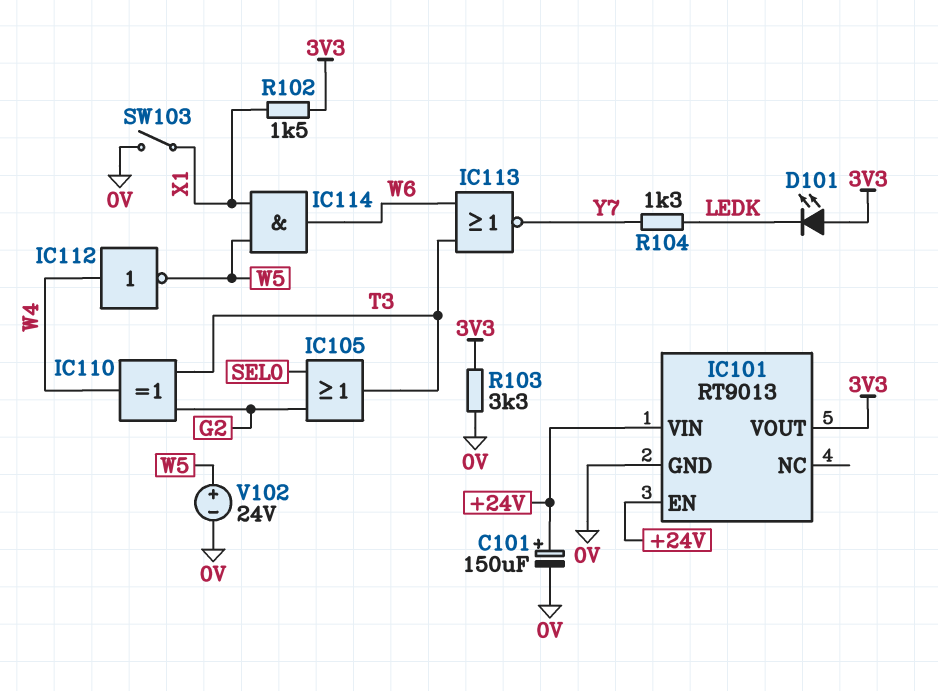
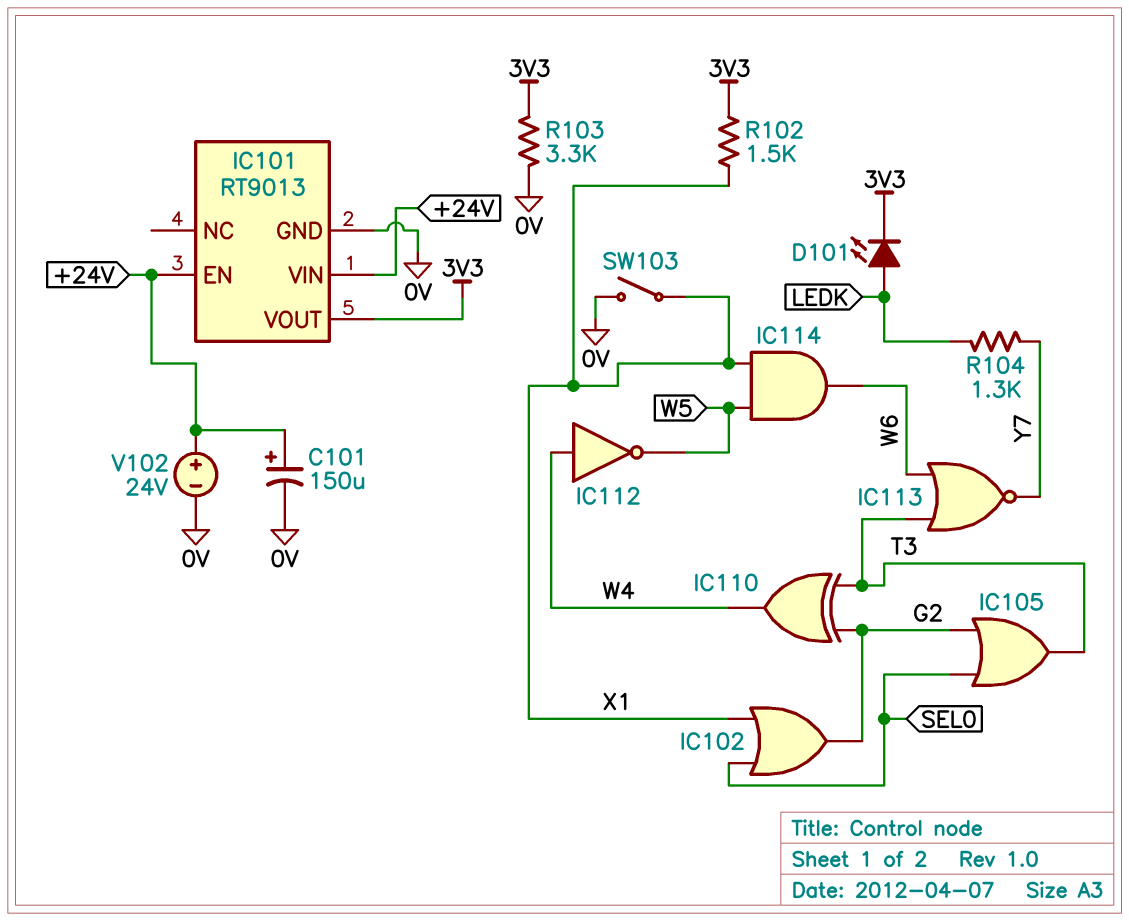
D101: LED (A 3V3, K LEDK) -> LED (A LEDK, K 3V3)
IC102: none -> OR (in SEL0, in X1, out G2)
V102: 24V (plus W5, minus 0V) -> 24V (plus +24V, minus 0V)

